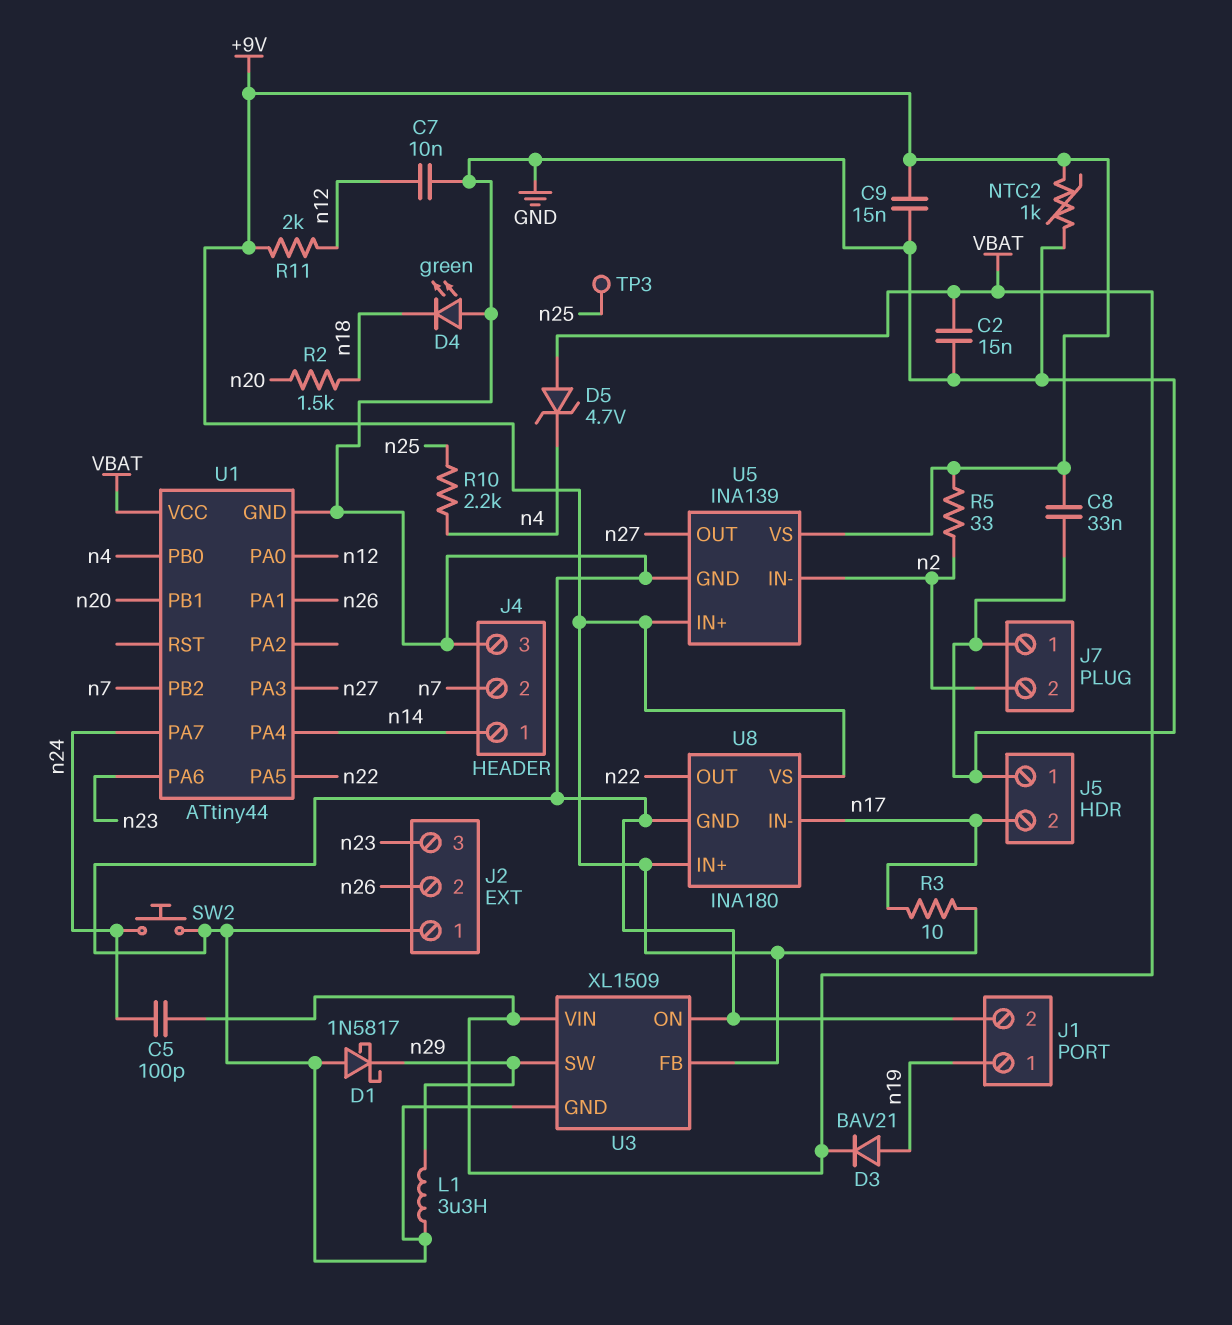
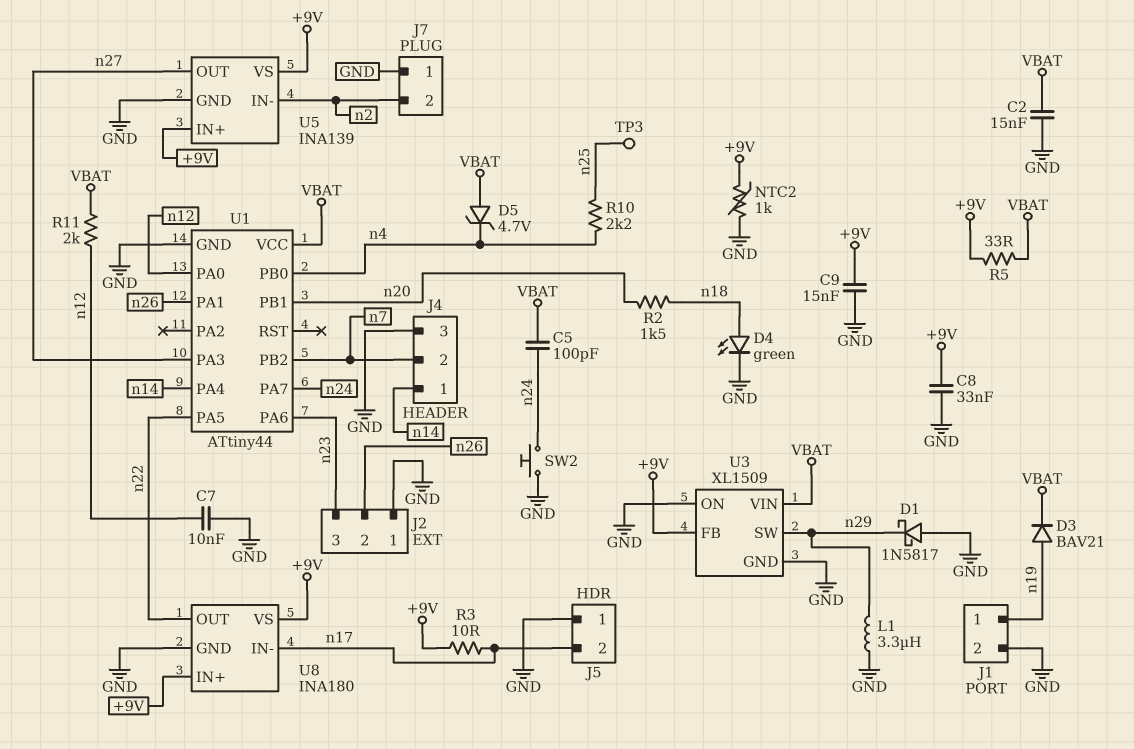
D4: LED green (A GND, K n18) -> LED green (A n18, K GND)
R5: 33 (+9V, n2) -> 33 (+9V, VBAT)
R11: 2k (+9V, n12) -> 2k (VBAT, n12)

